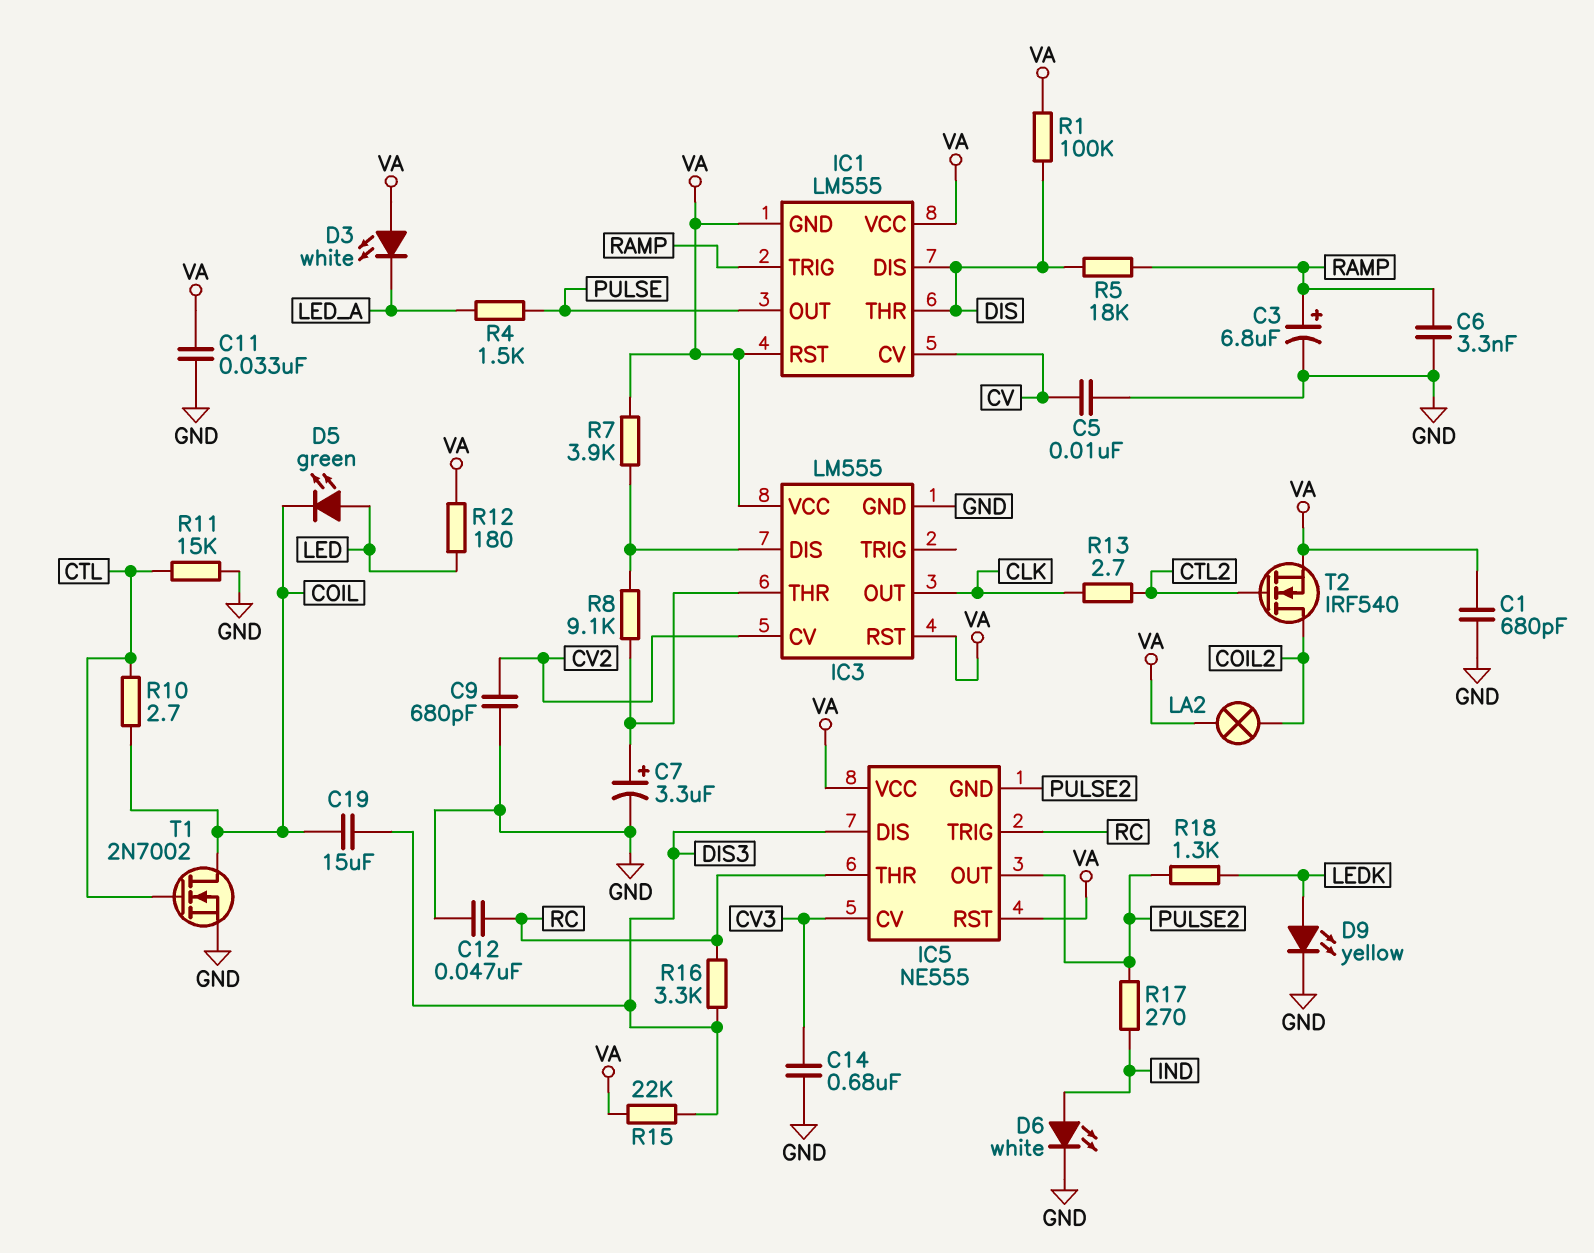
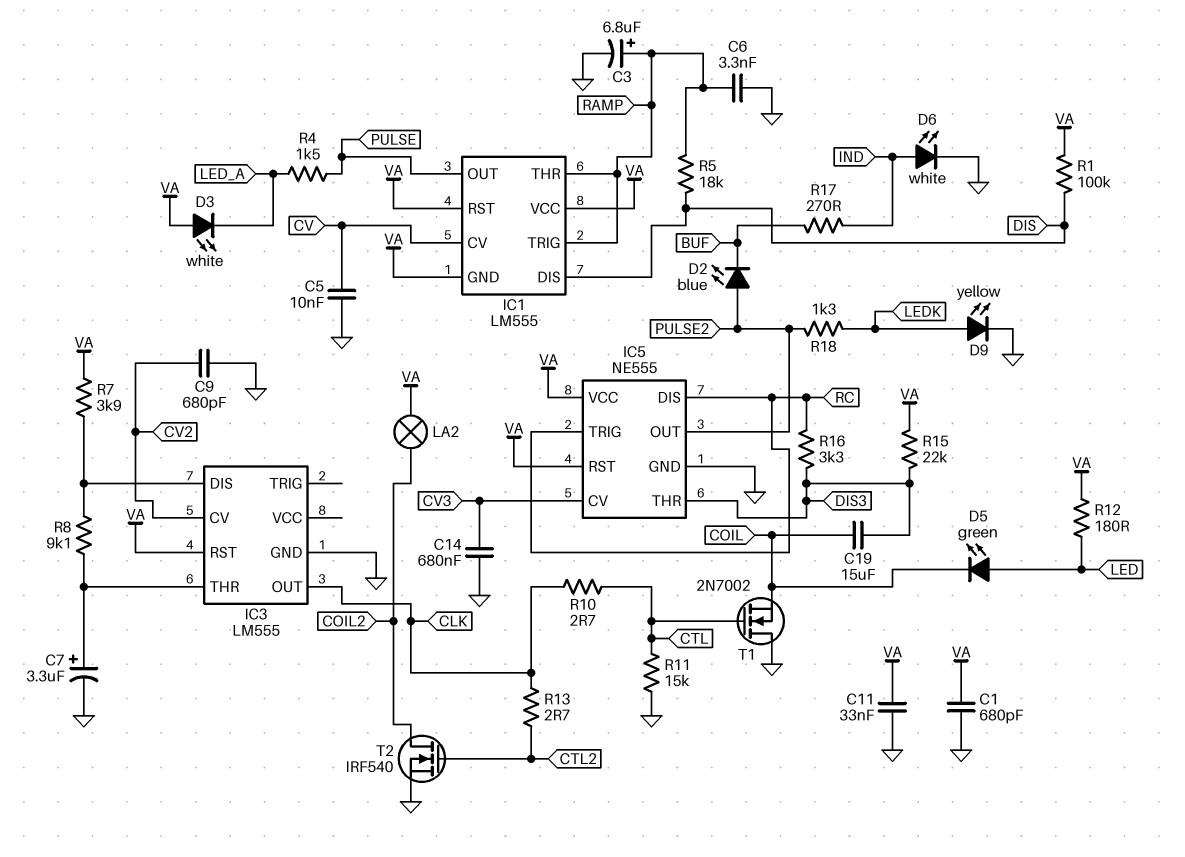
C12: 47nF (GND, RC) -> none
D2: none -> LED blue (A PULSE2, K BUF)
IC1 pin THR: DIS -> RAMP
IC3 pin VCC: VA -> none
IC5 pin DIS: DIS3 -> RC
IC5 pin GND: PULSE2 -> GND
IC5 pin THR: RC -> DIS3
R10: 2.7 (COIL, CTL) -> 2.7 (CLK, CTL)
R17: 270 (IND, PULSE2) -> 270 (BUF, IND)
T1: NMOS 2N7002 (G CTL, D COIL, S GND) -> NMOS 2N7002 (G CTL, D GND, S COIL)
T2: NMOS IRF540 (G CTL2, D COIL2, S VA) -> NMOS IRF540 (G CTL2, D COIL2, S GND)

